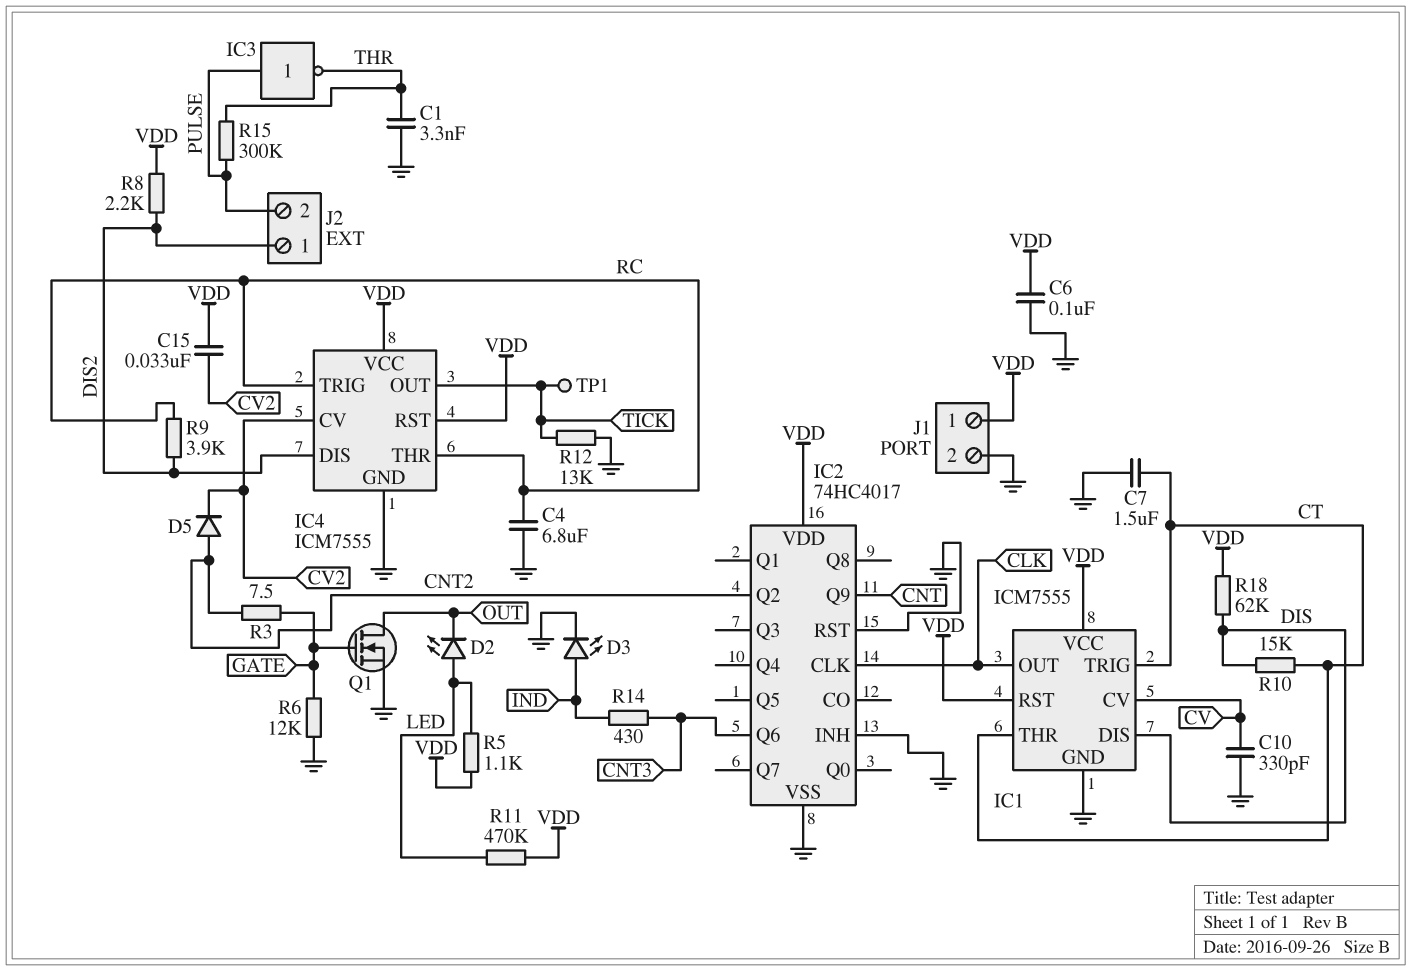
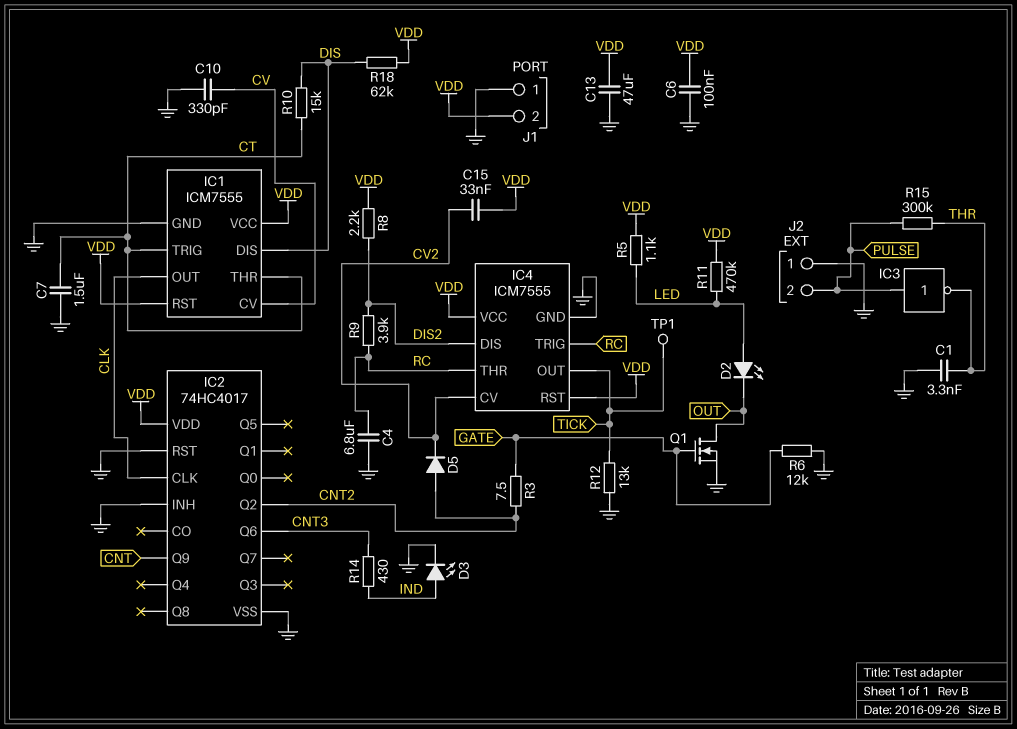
C13: none -> 47uF (GND, VDD)
J1 pin 1: VDD -> GND
J1 pin 2: GND -> VDD
J2 pin 1: DIS2 -> GND

